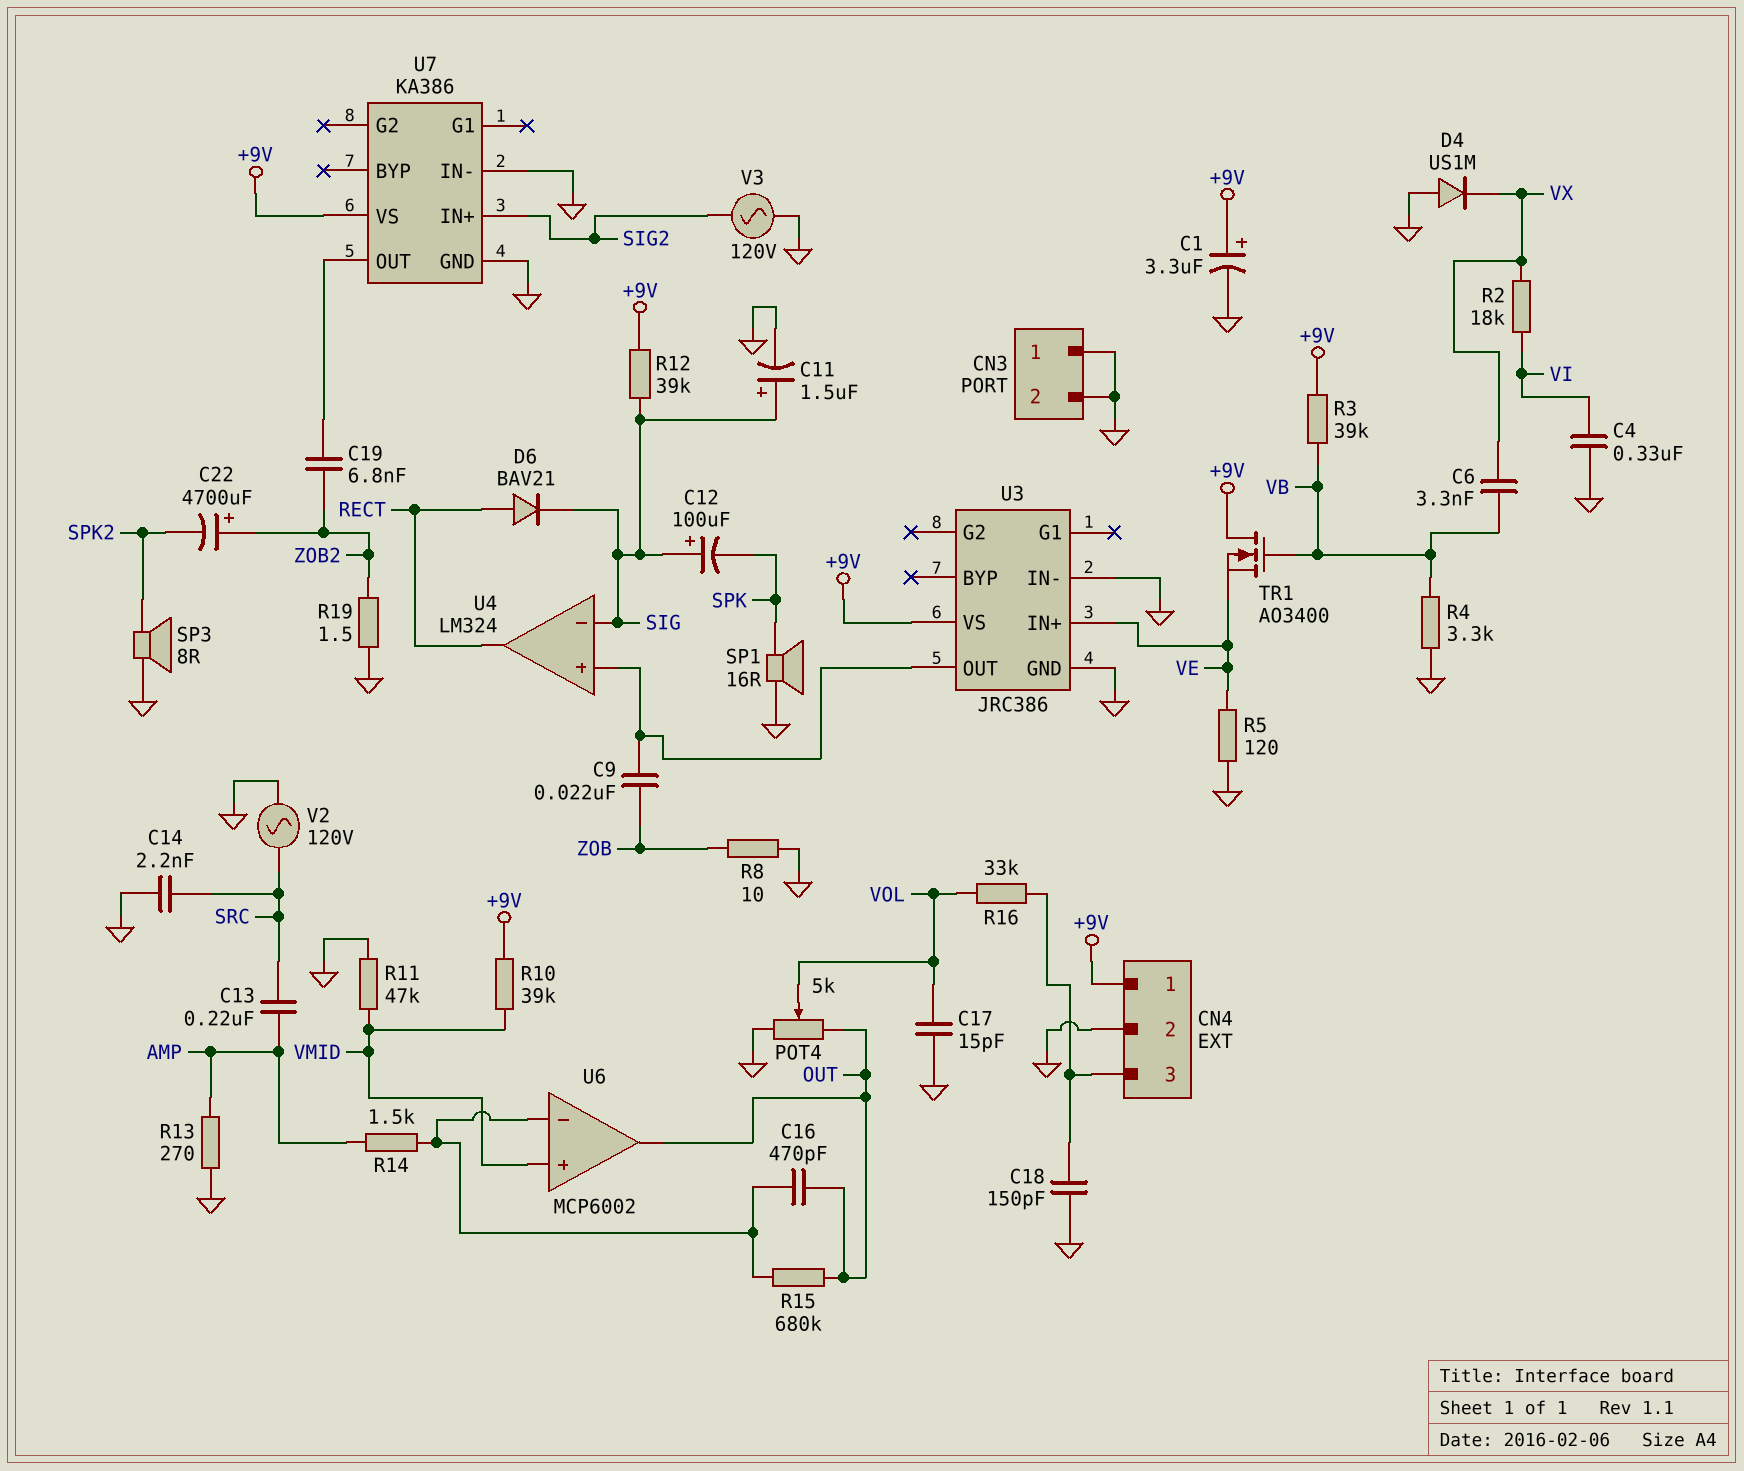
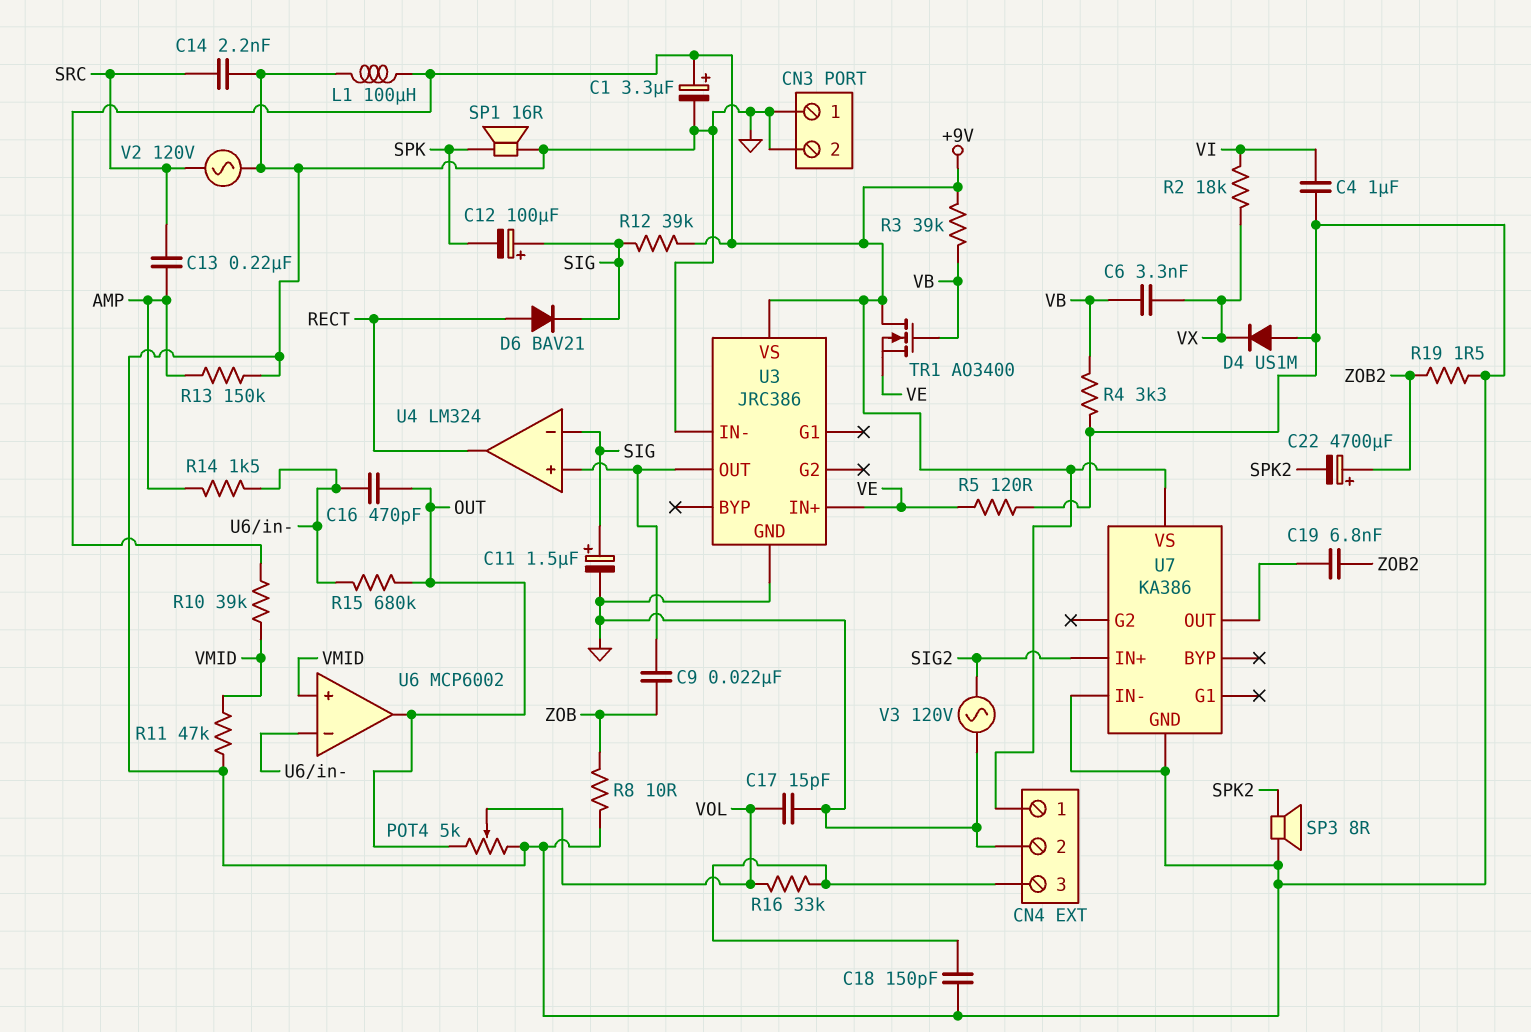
C4: 330nF (GND, VI) -> 1uF (GND, VI)
L1: none -> 100uH (+9V, GND)
R13: 270 (AMP, GND) -> 150k (AMP, GND)

